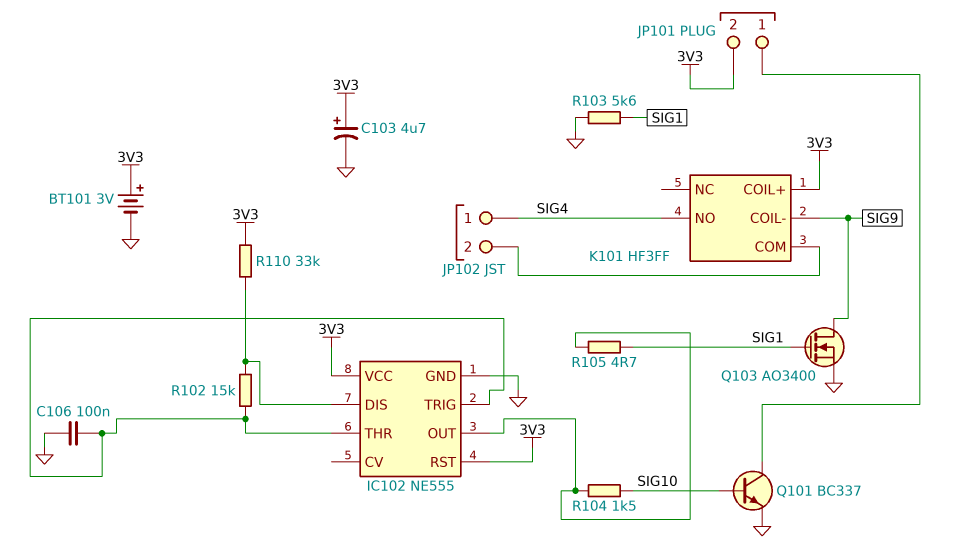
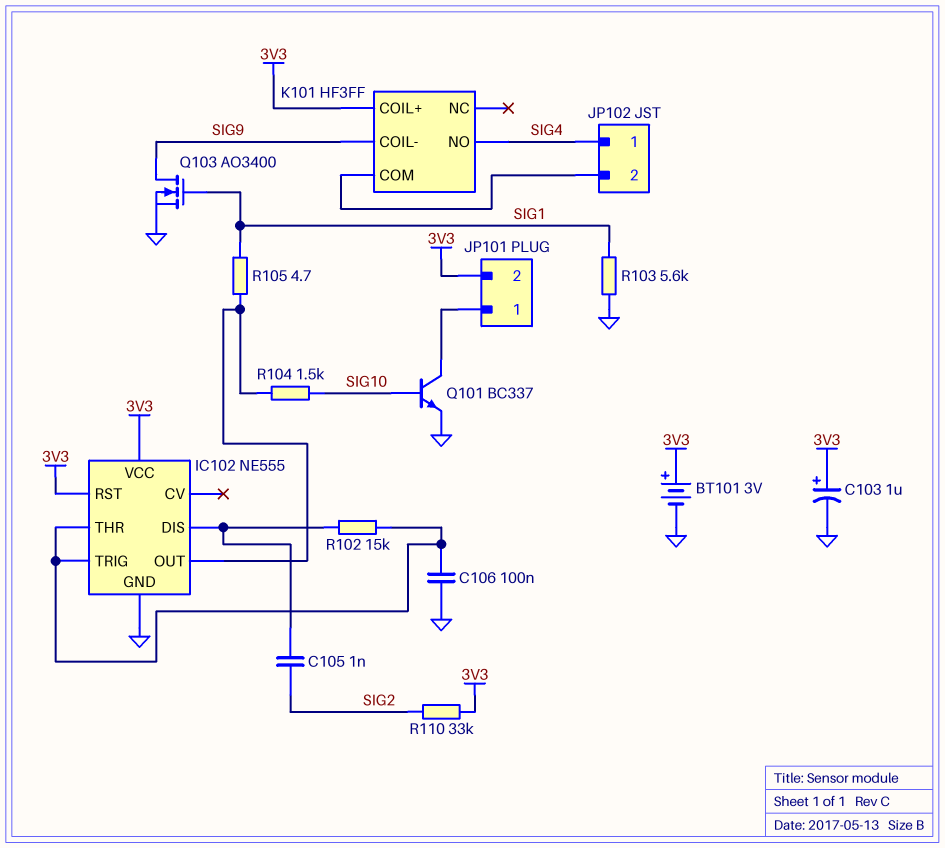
C103: 4.7uF (plus 3V3, minus GND) -> 1uF (plus 3V3, minus GND)
C105: none -> 1nF (IC102/DIS, SIG2)
R110: 33k (3V3, IC102/DIS) -> 33k (3V3, SIG2)

